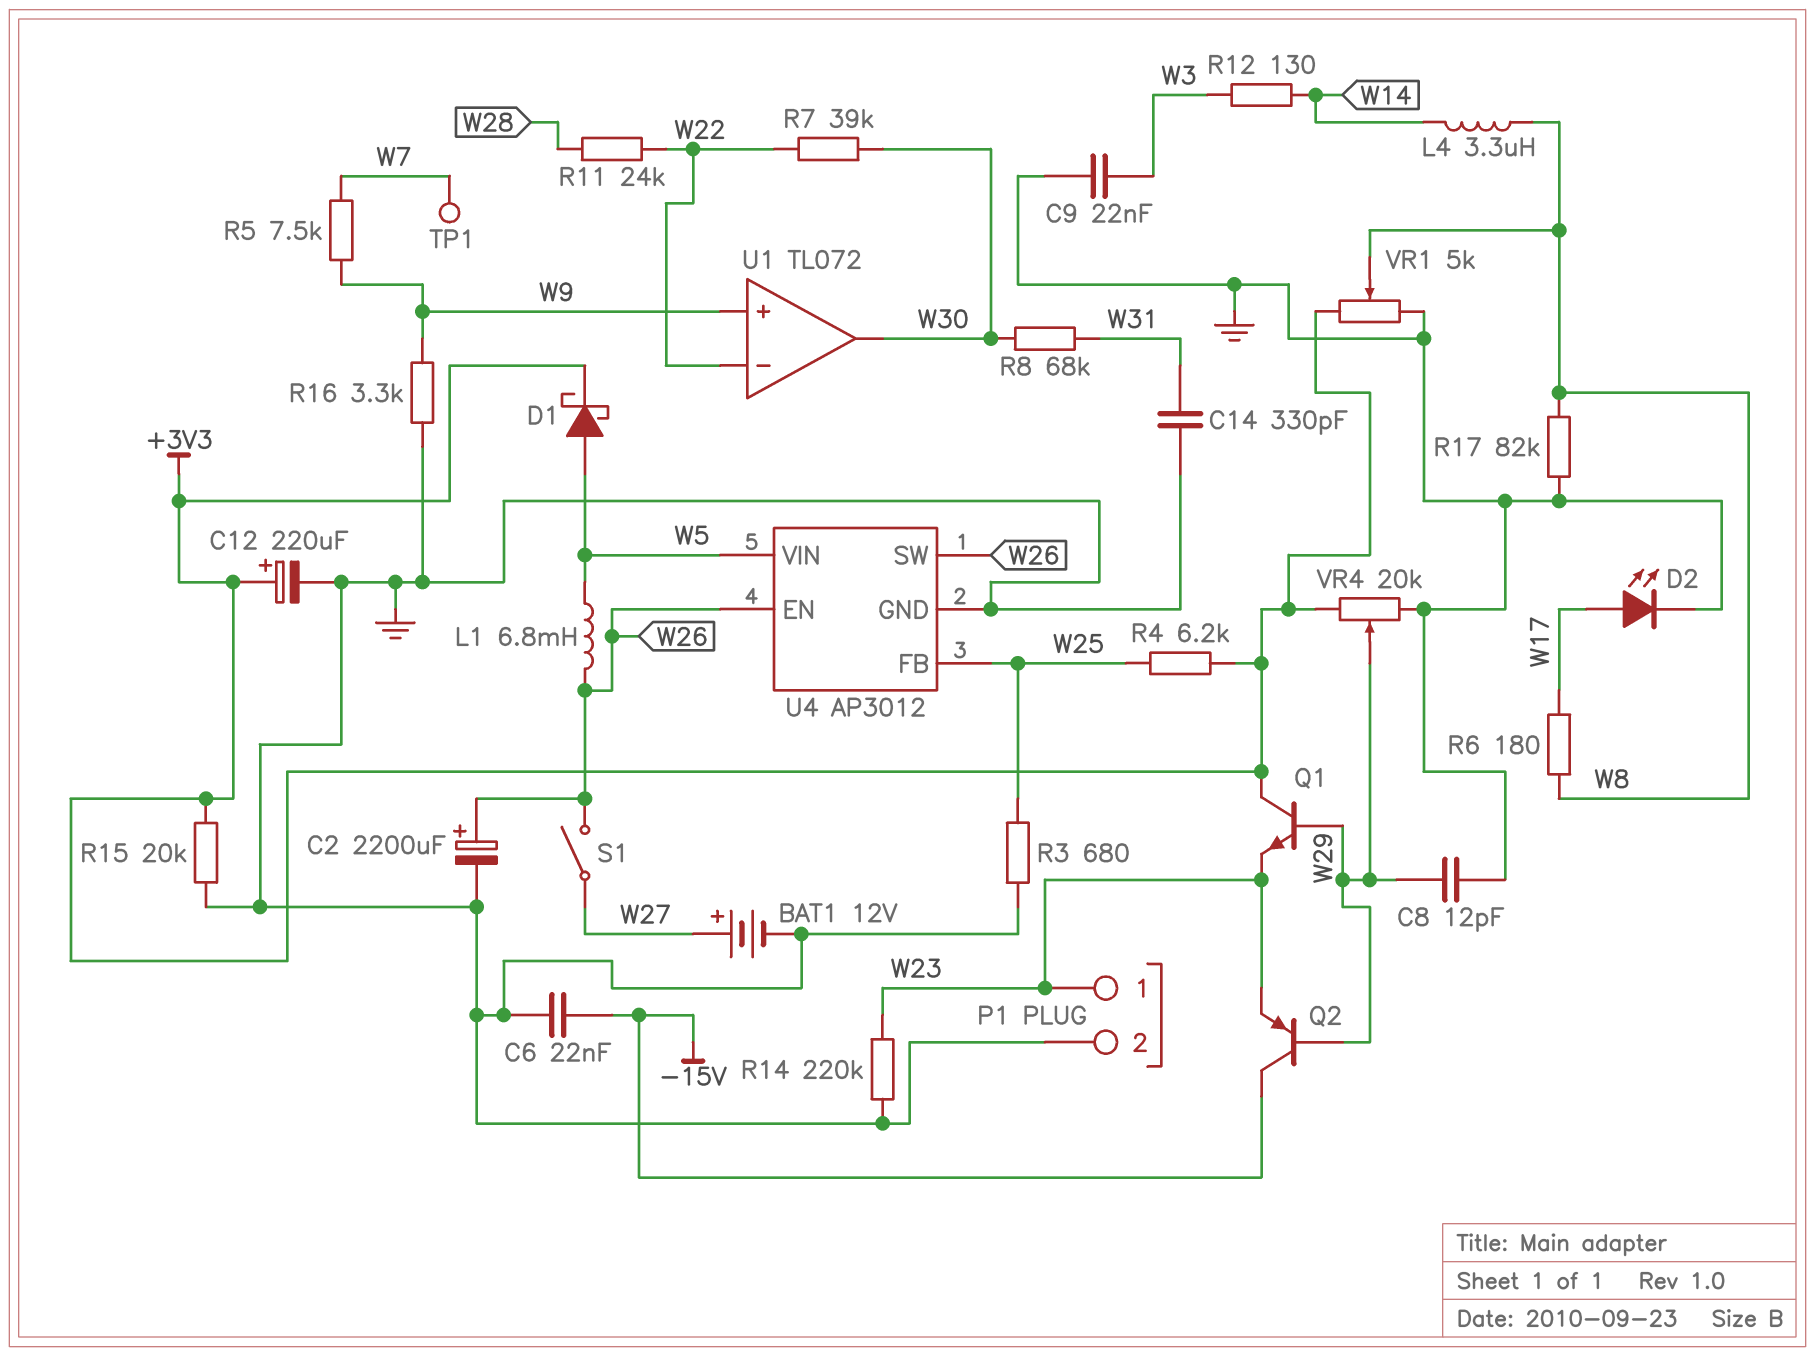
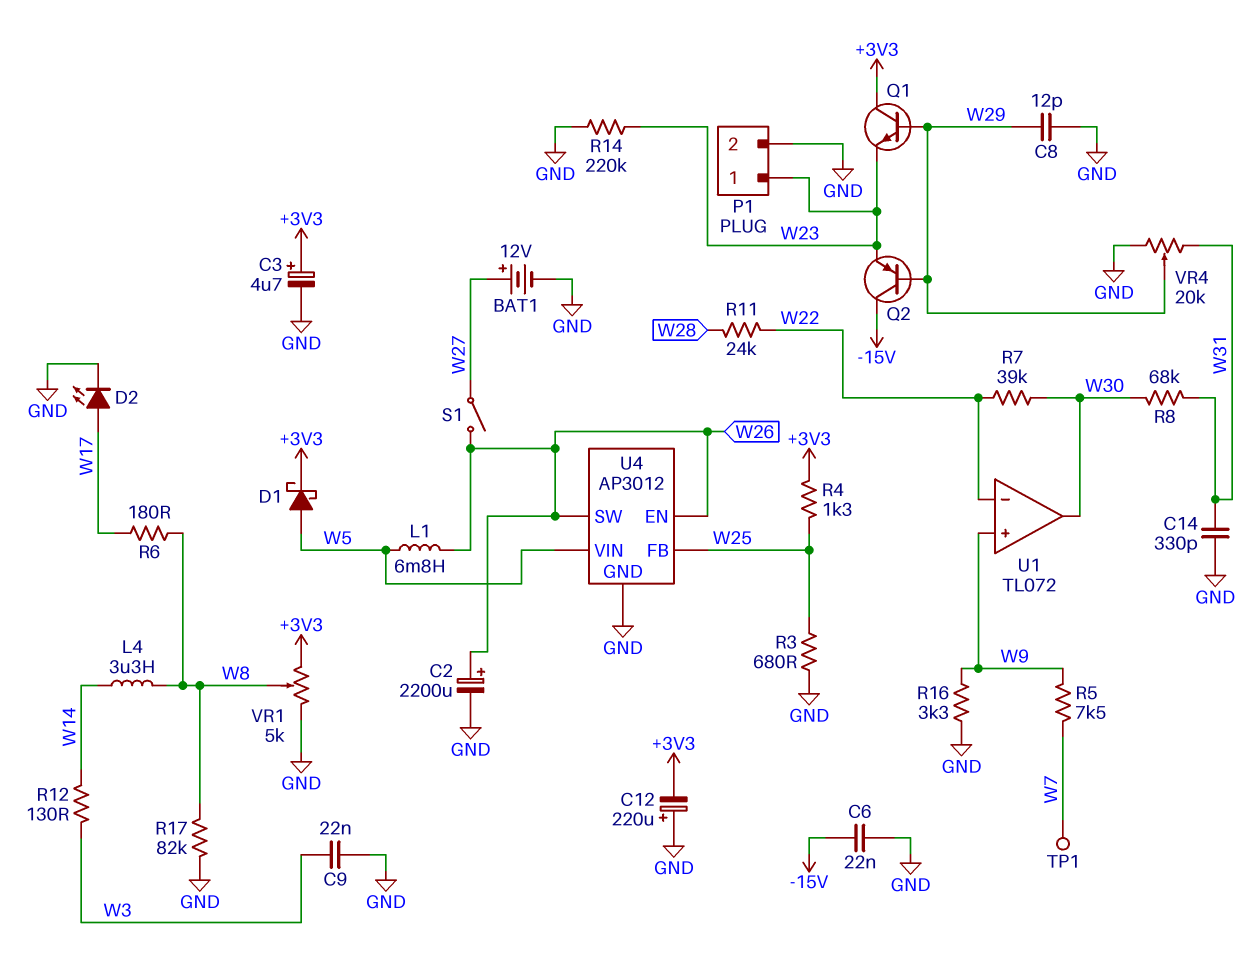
C3: none -> 4.7uF (plus +3V3, minus GND)
C12: 220uF (plus +3V3, minus GND) -> 220uF (plus GND, minus +3V3)
R4: 6.2k (+3V3, W25) -> 1.3k (+3V3, W25)
R15: 20k (+3V3, GND) -> none
VR4: 20k (+3V3, GND, wiper W29) -> 20k (GND, W31, wiper W29)

